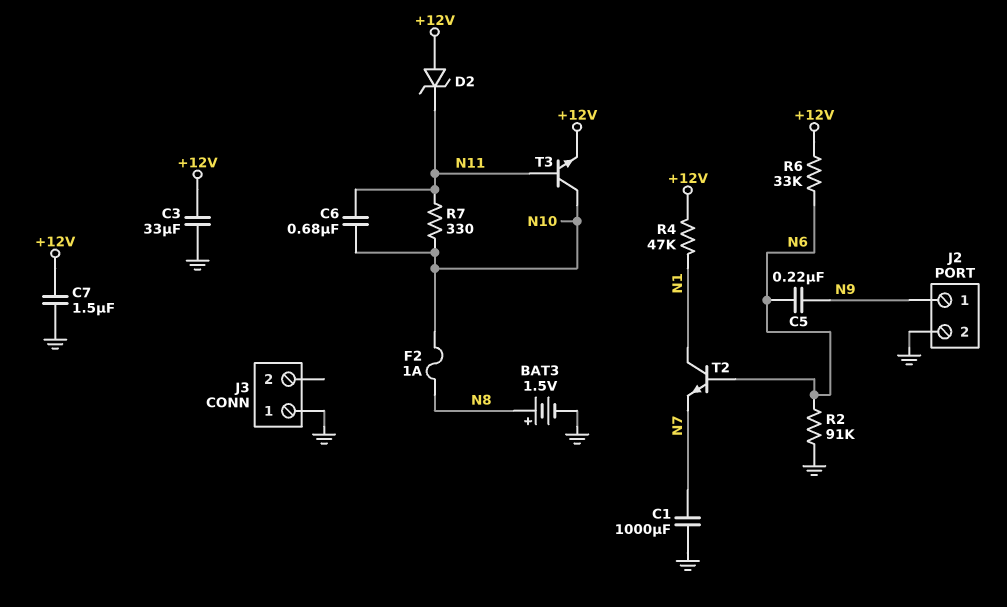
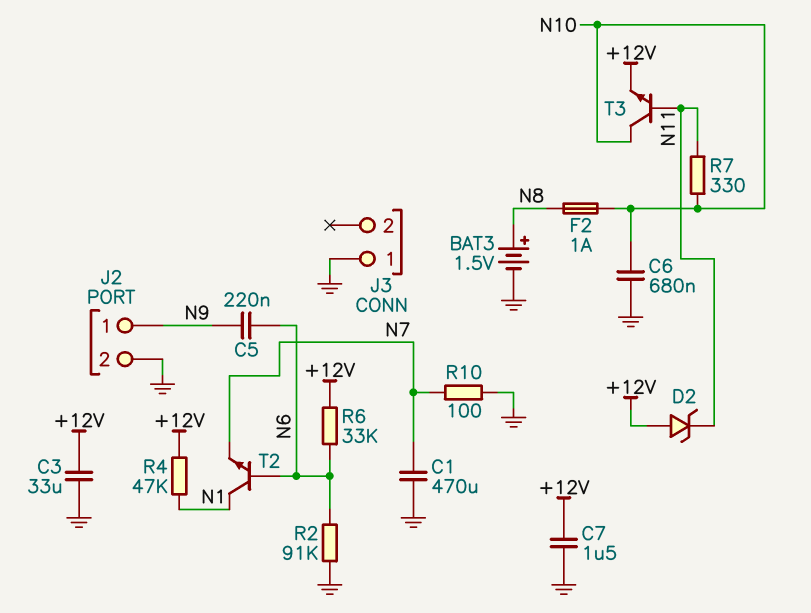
C1: 1000uF (GND, N7) -> 470uF (GND, N7)
C6: 680nF (N10, N11) -> 680nF (GND, N10)
R10: none -> 100 (GND, N7)

